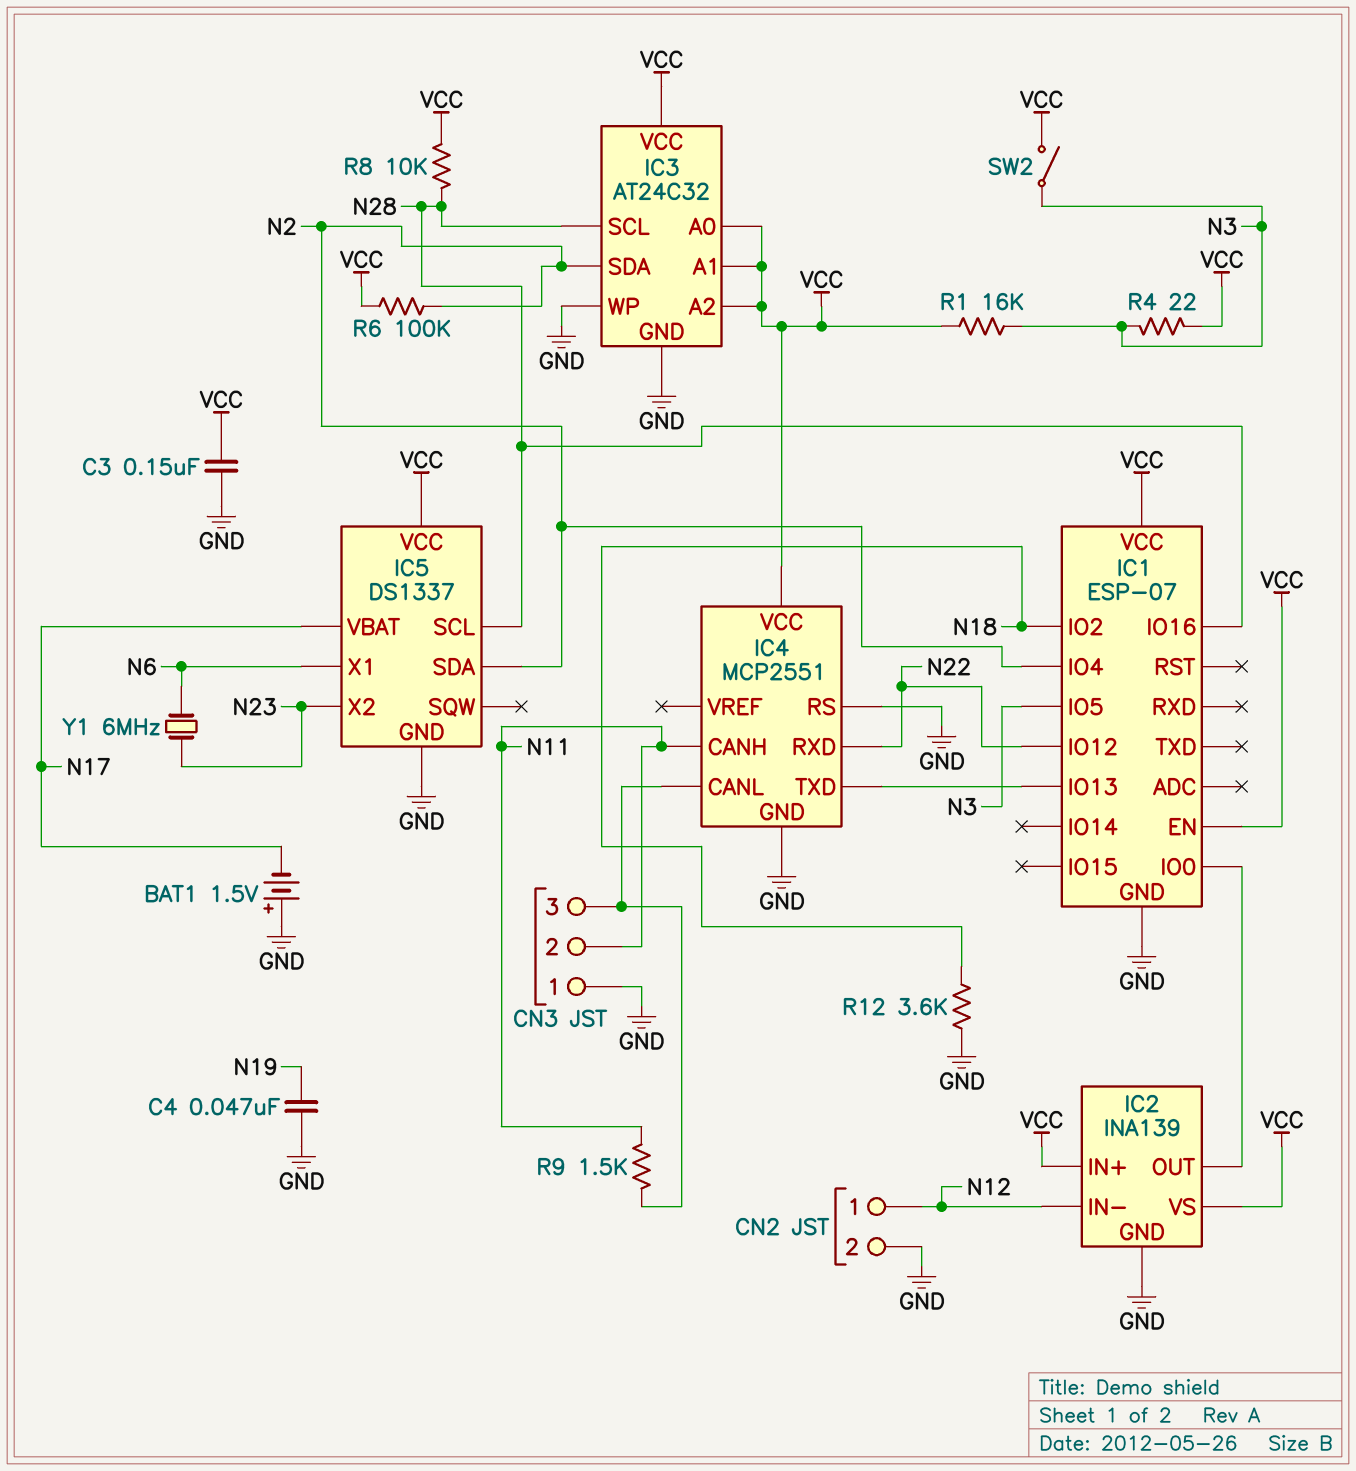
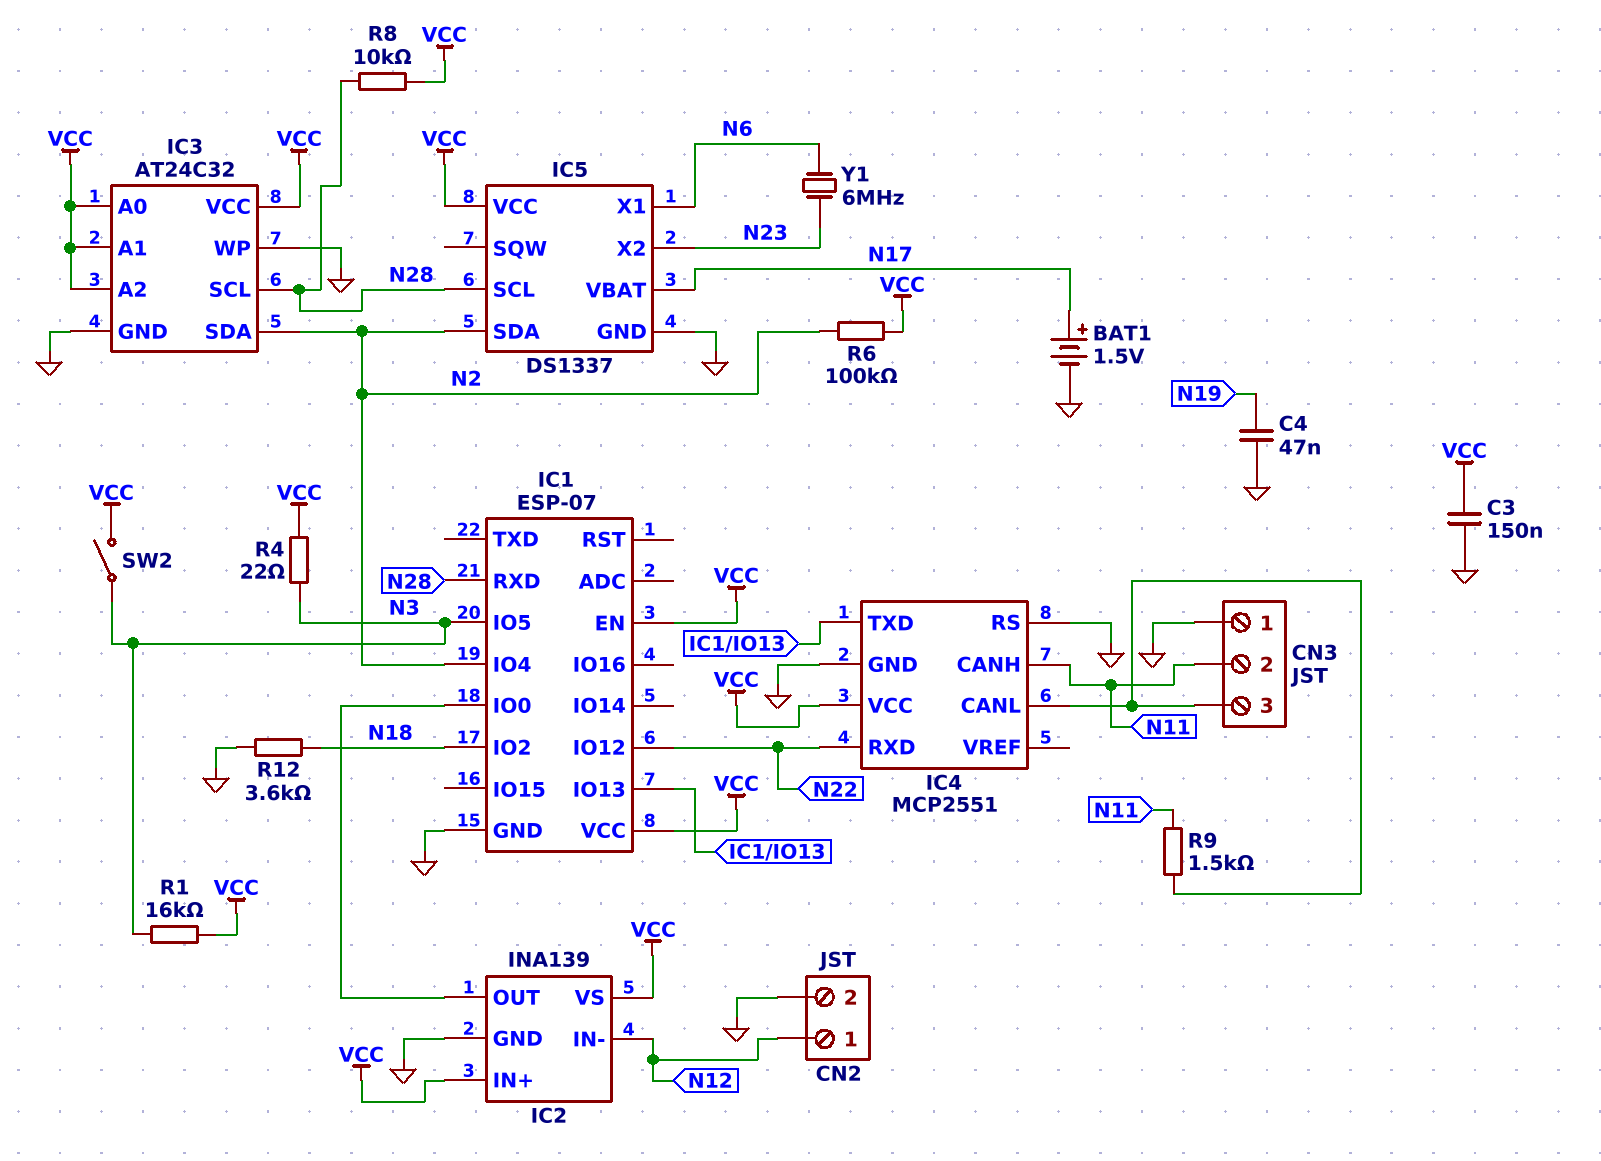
BAT1: 1.5V (plus GND, minus N17) -> 1.5V (plus N17, minus GND)
IC1 pin IO16: N28 -> none
IC1 pin RXD: none -> N28

